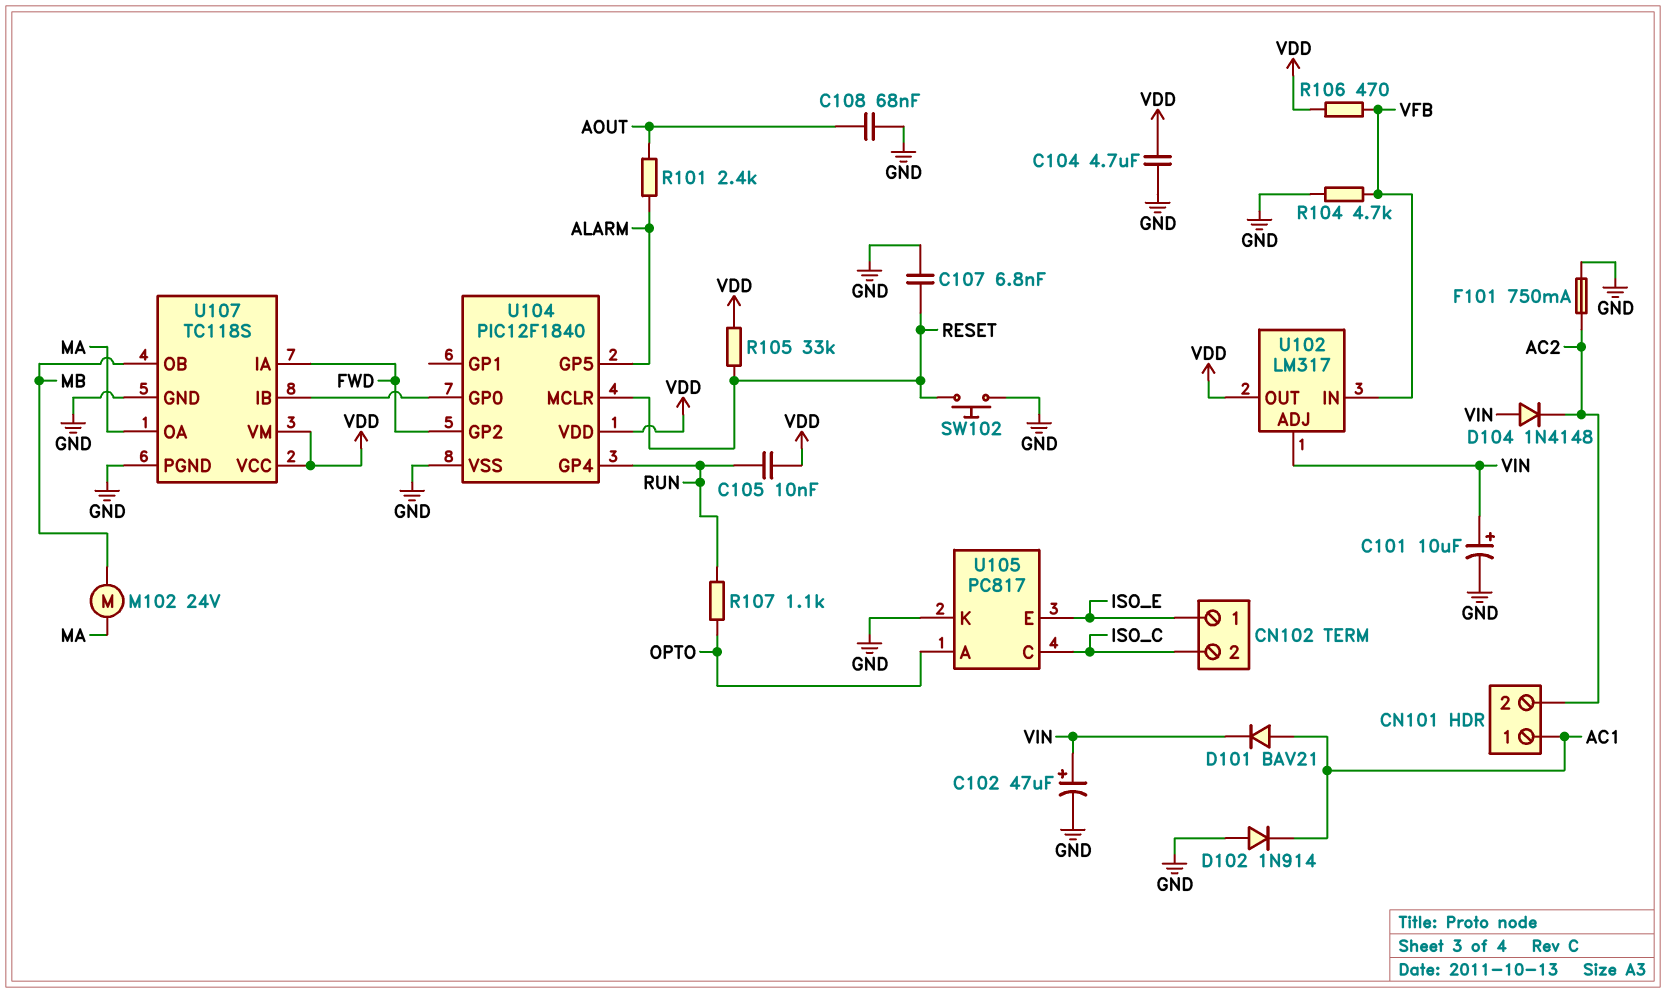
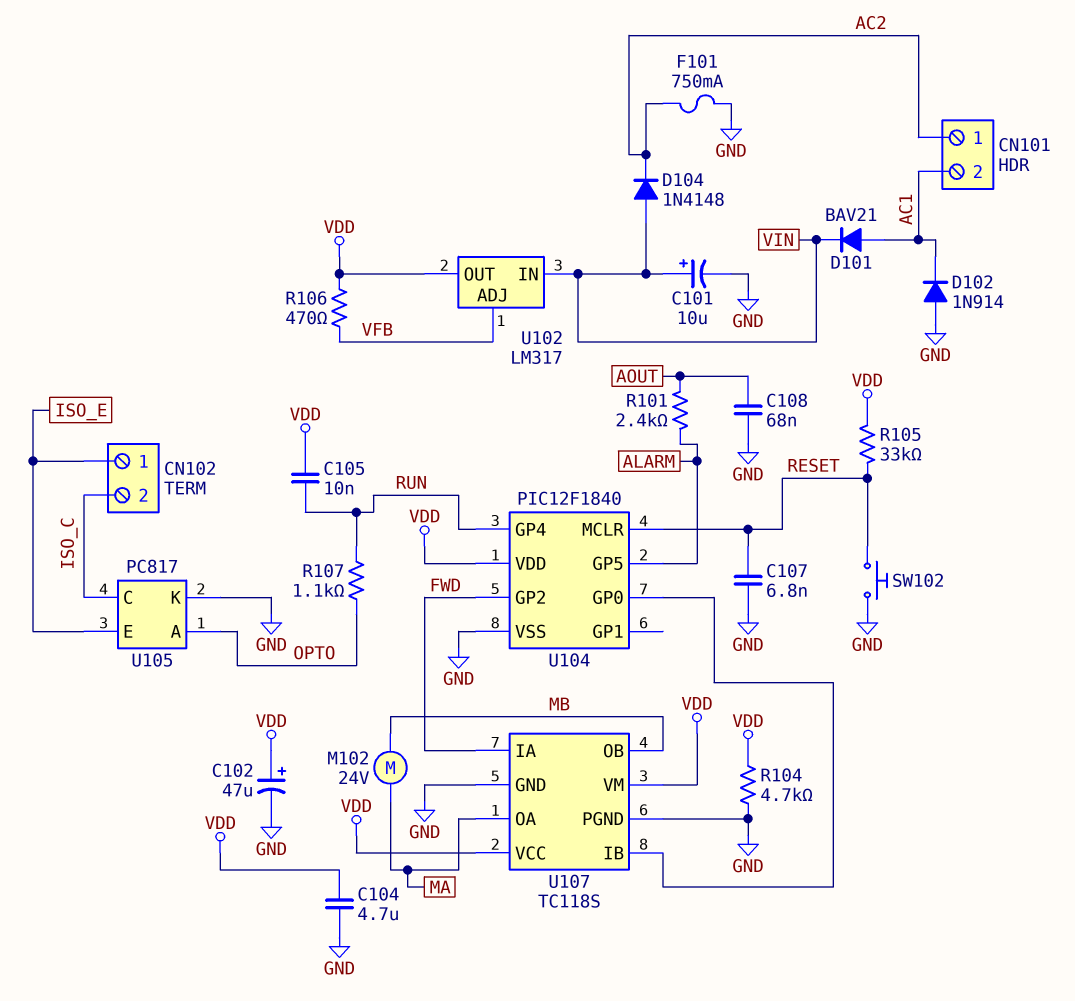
C102: 47uF (plus VIN, minus GND) -> 47uF (plus VDD, minus GND)
CN101 pin 1: AC1 -> AC2
CN101 pin 2: AC2 -> AC1
R104: 4.7k (GND, VFB) -> 4.7k (GND, VDD)
U102 pin ADJ: VIN -> VFB
U102 pin IN: VFB -> VIN

